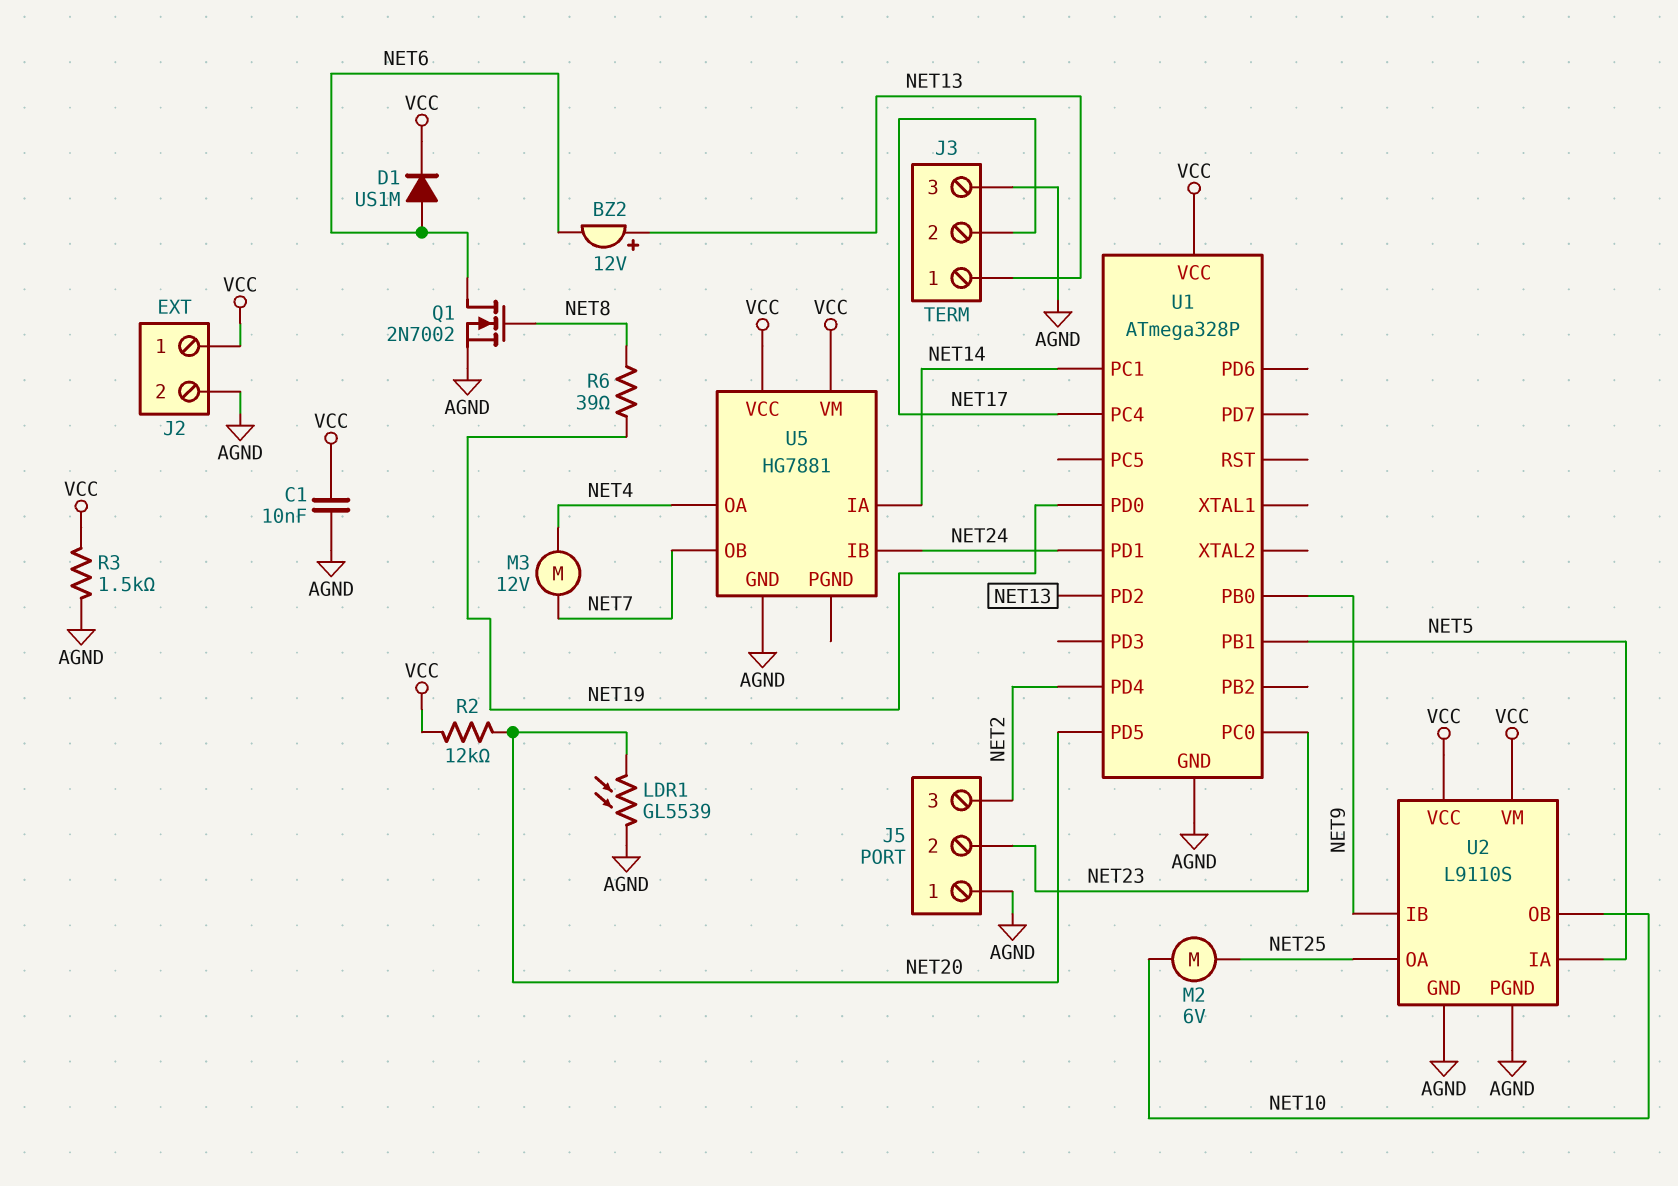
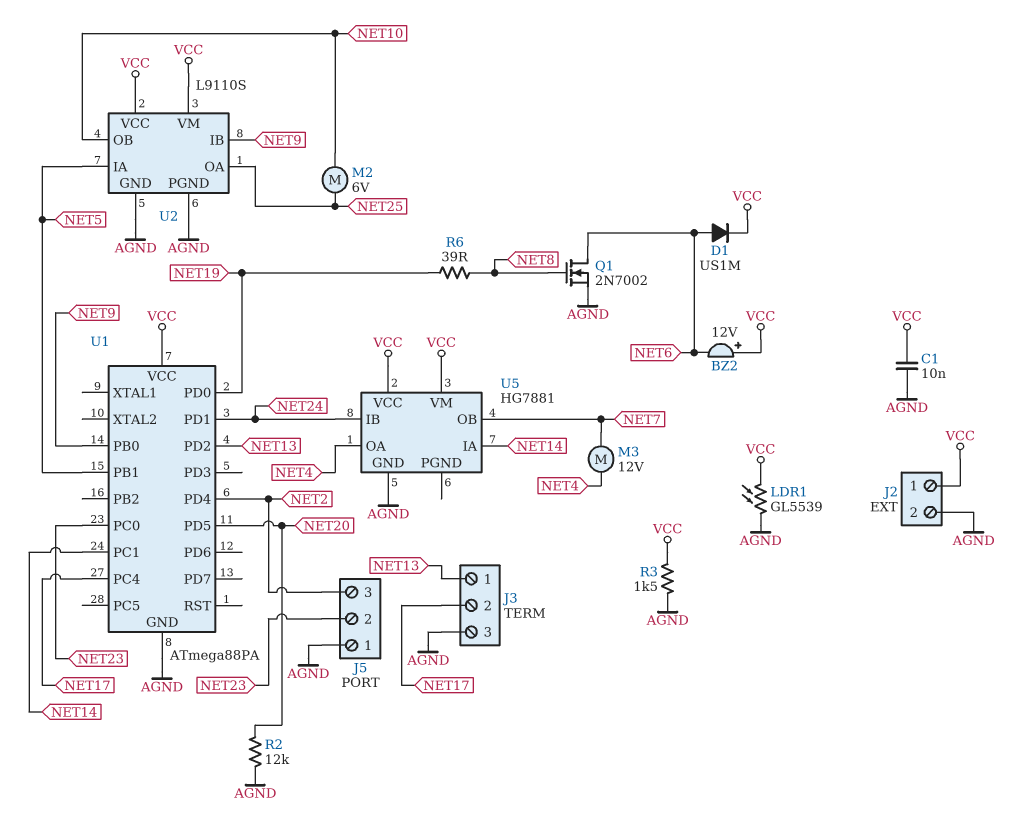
BZ2: buzzer 12V (plus NET13, minus NET6) -> buzzer 12V (plus VCC, minus NET6)
LDR1: GL5539 (AGND, NET20) -> GL5539 (AGND, VCC)
R2: 12k (NET20, VCC) -> 12k (AGND, NET20)
U1: ATmega328P -> ATmega88PA

